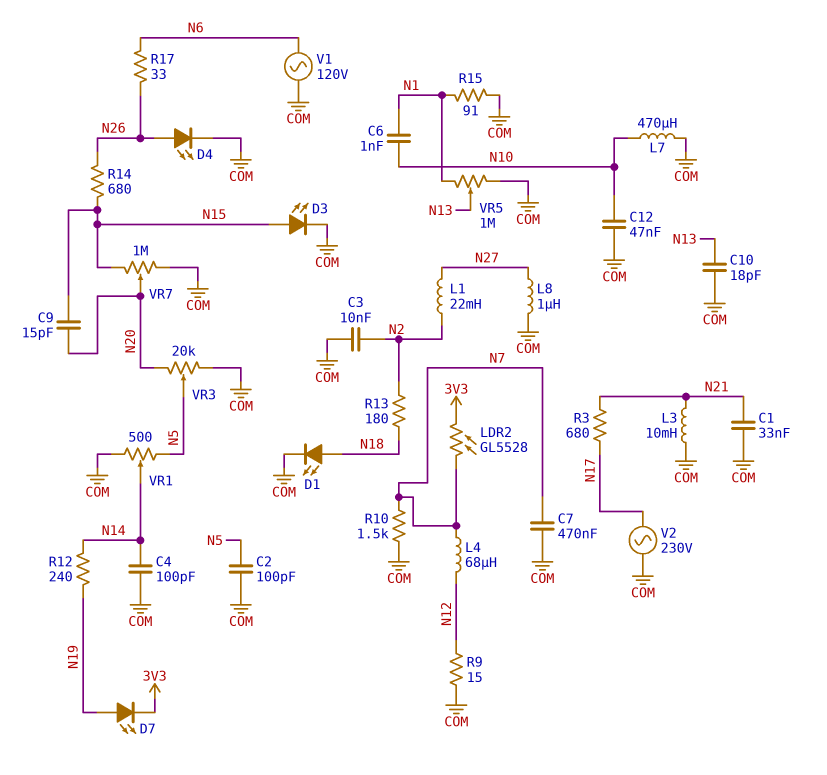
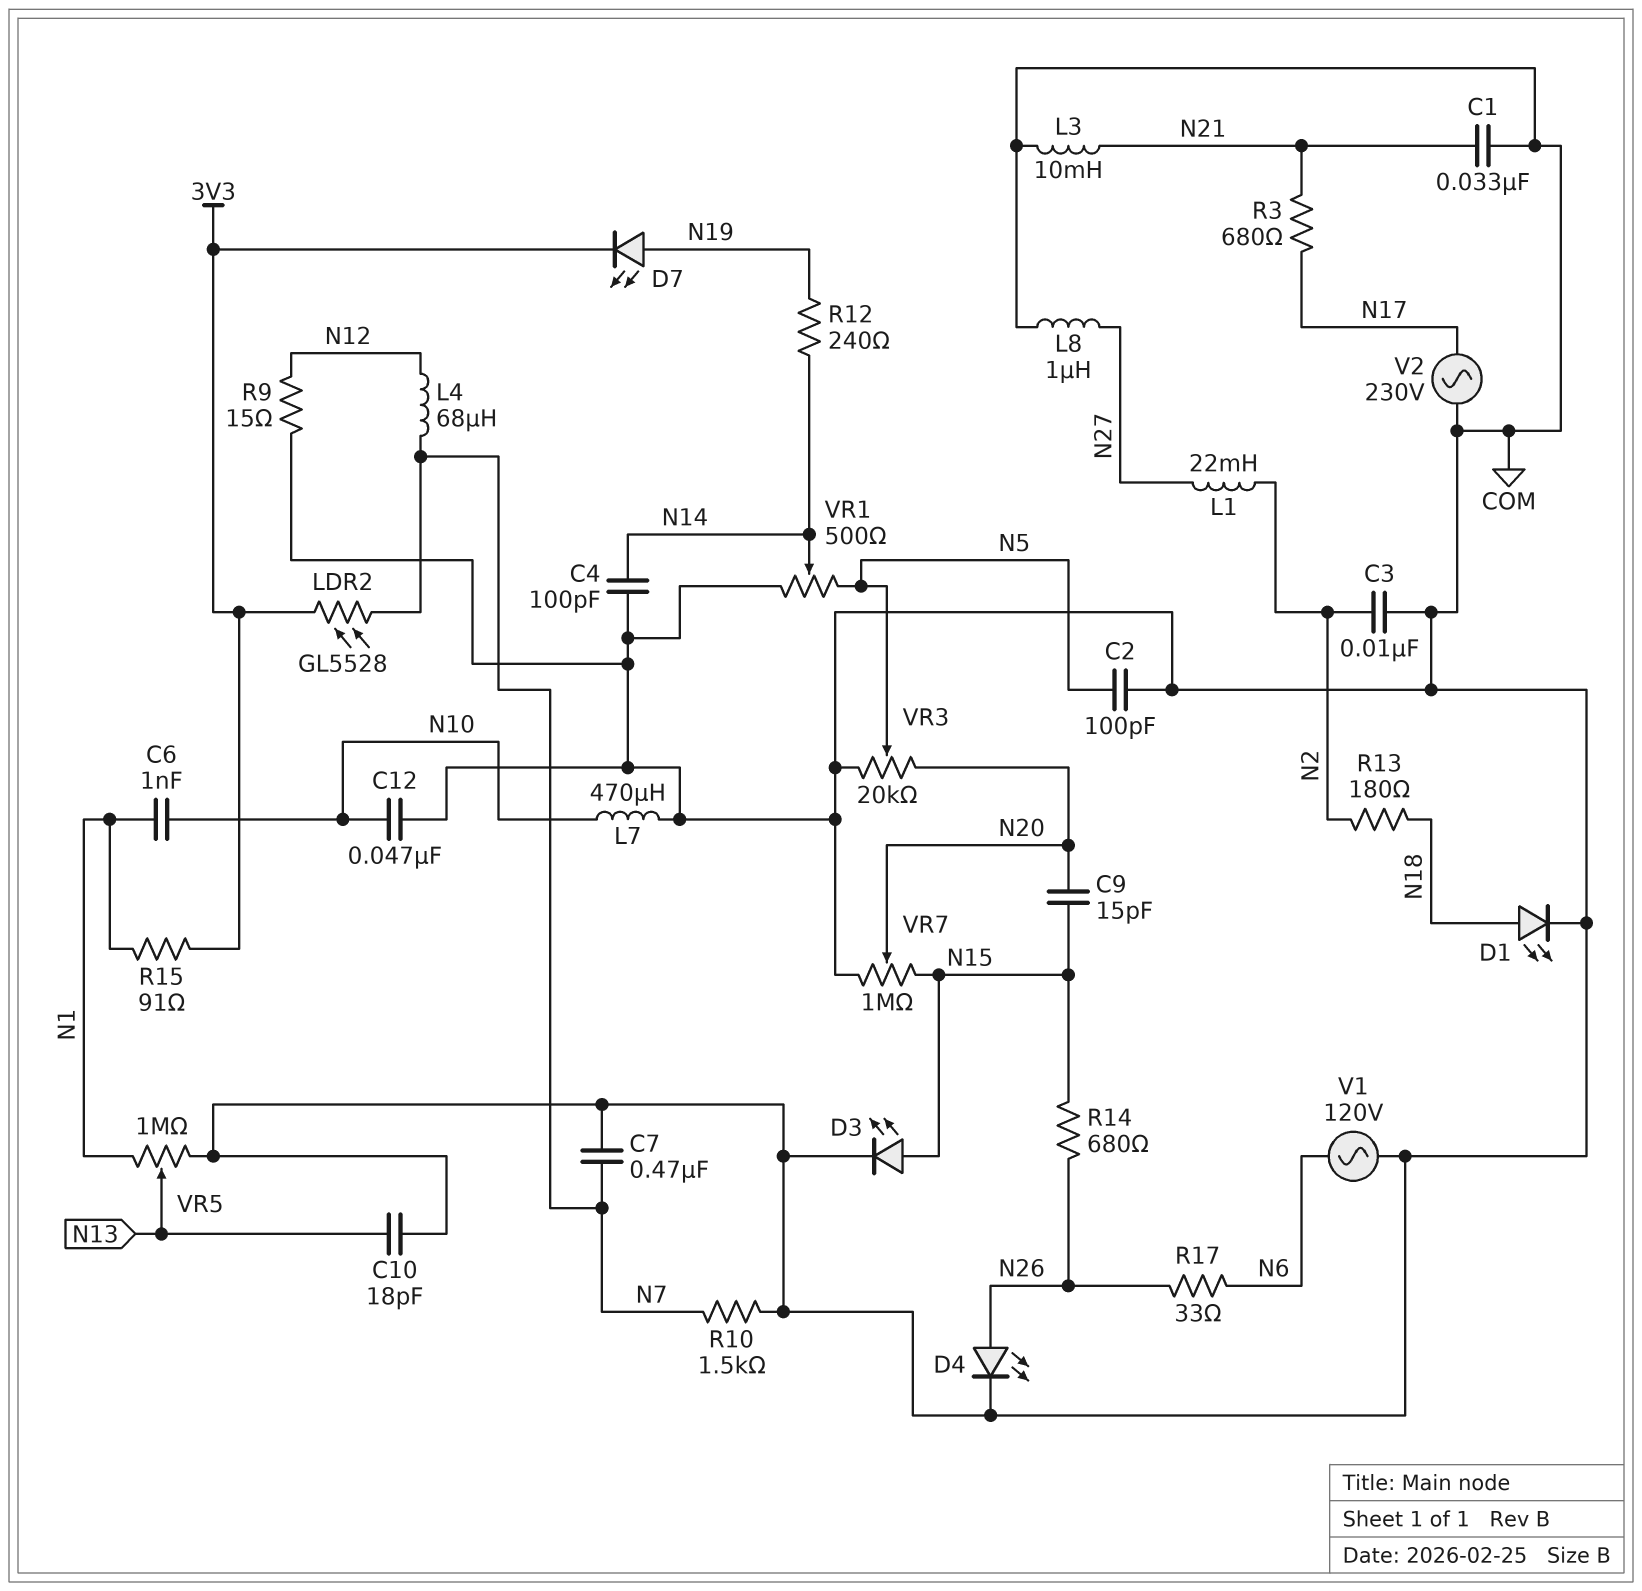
R15: 91 (COM, N1) -> 91 (3V3, N1)

